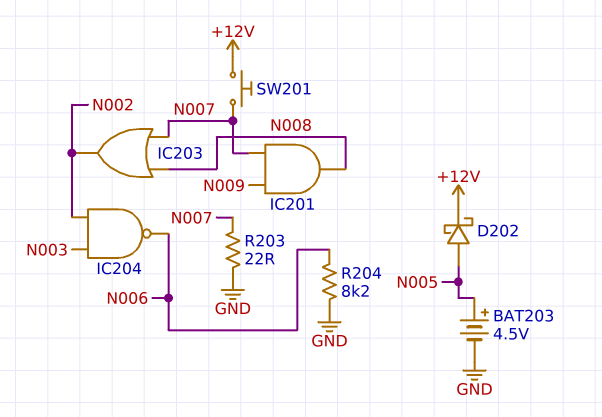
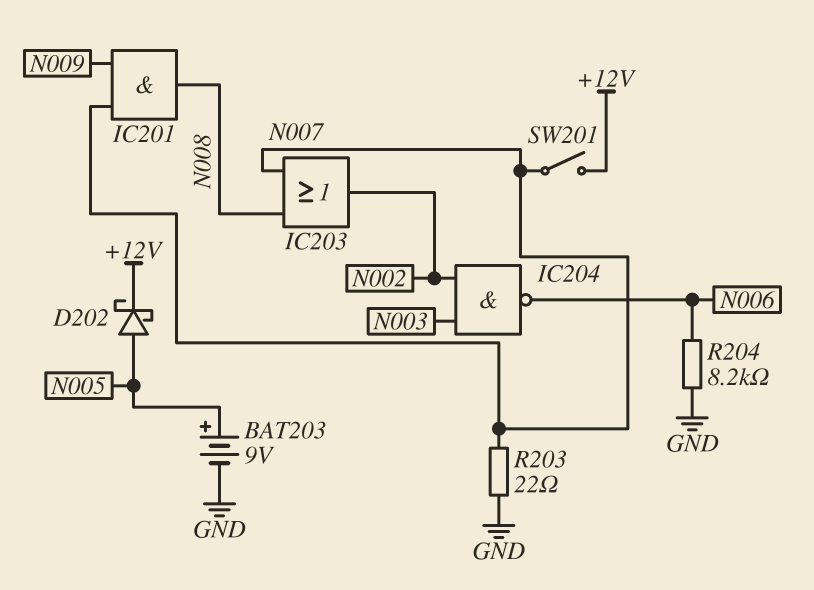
BAT203: 4.5V (plus N005, minus GND) -> 9V (plus N005, minus GND)
SW201: button (+12V, N007) -> switch (+12V, N007)

